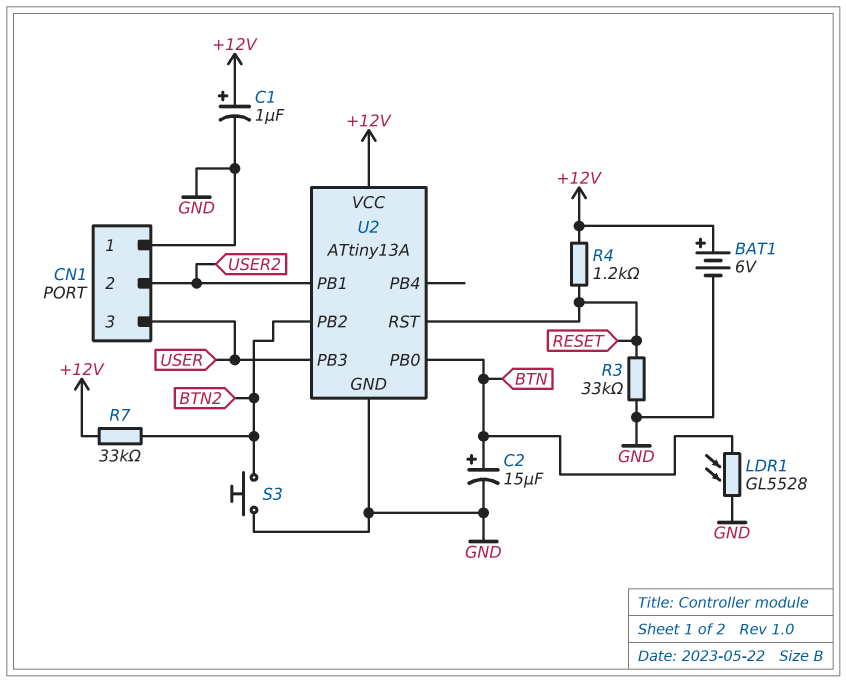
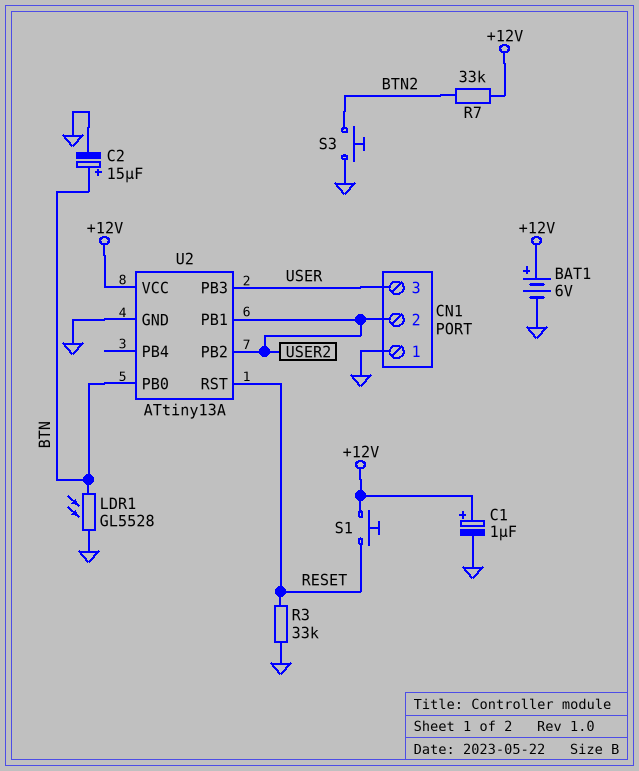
R4: 1.2k (+12V, RESET) -> none
S1: none -> button (+12V, RESET)
U2 pin PB2: BTN2 -> USER2

